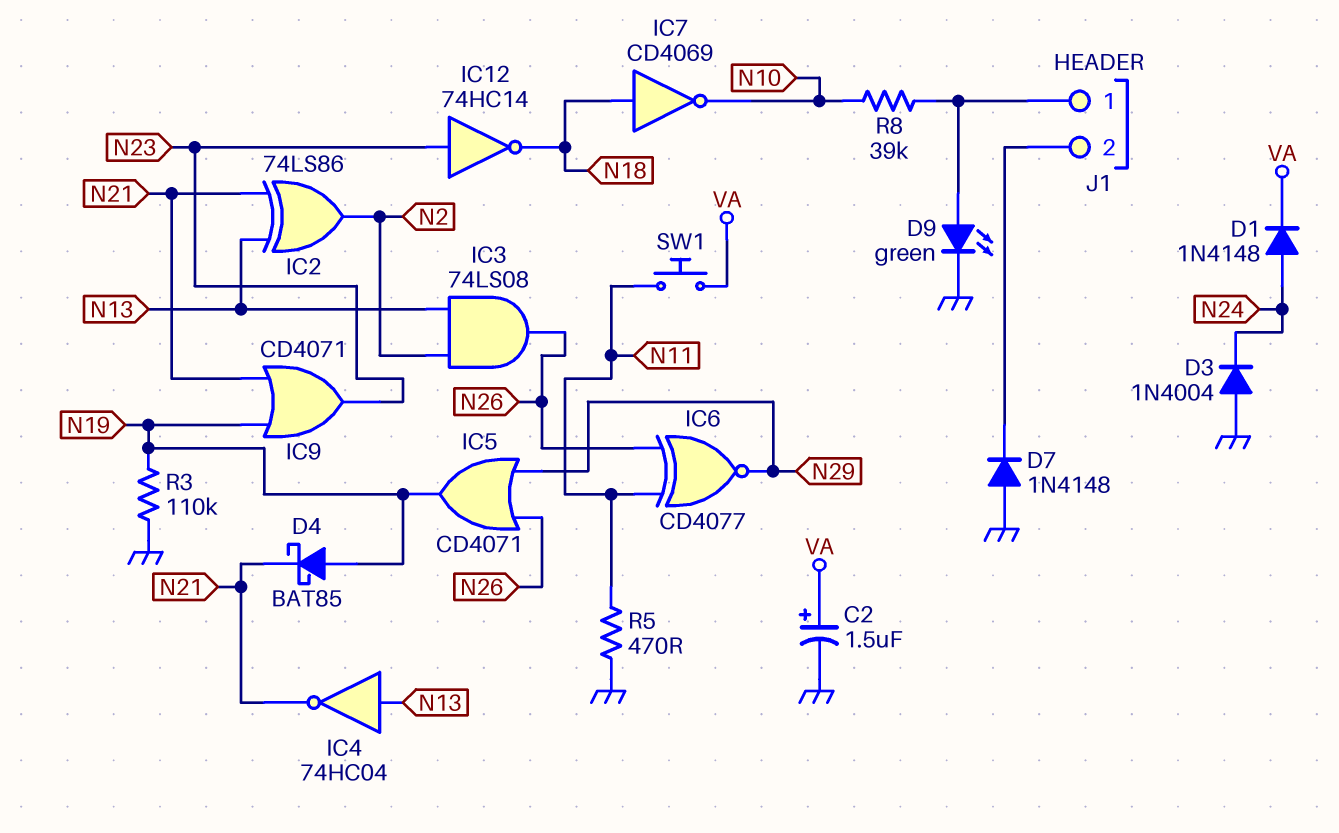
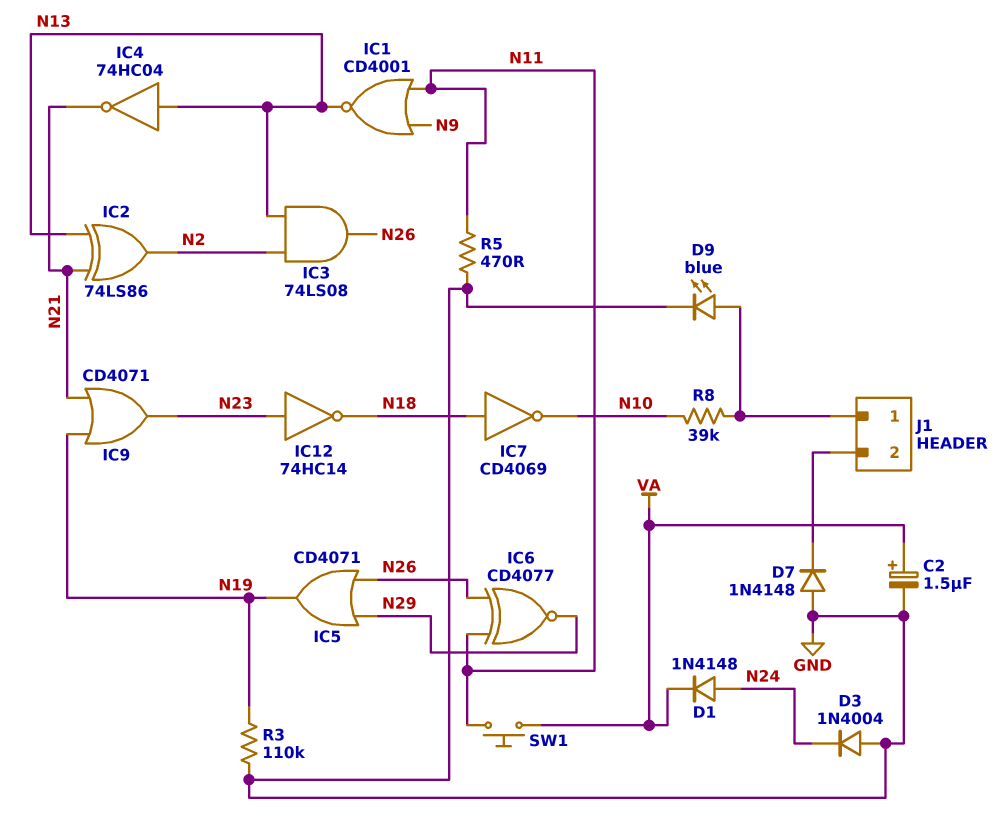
D4: schottky BAT85 (A N19, K N21) -> none
D9: LED green (A J1/1, K GND) -> LED blue (A J1/1, K GND)
IC1: none -> NOR CD4001 (in N9, in N11, out N13)

